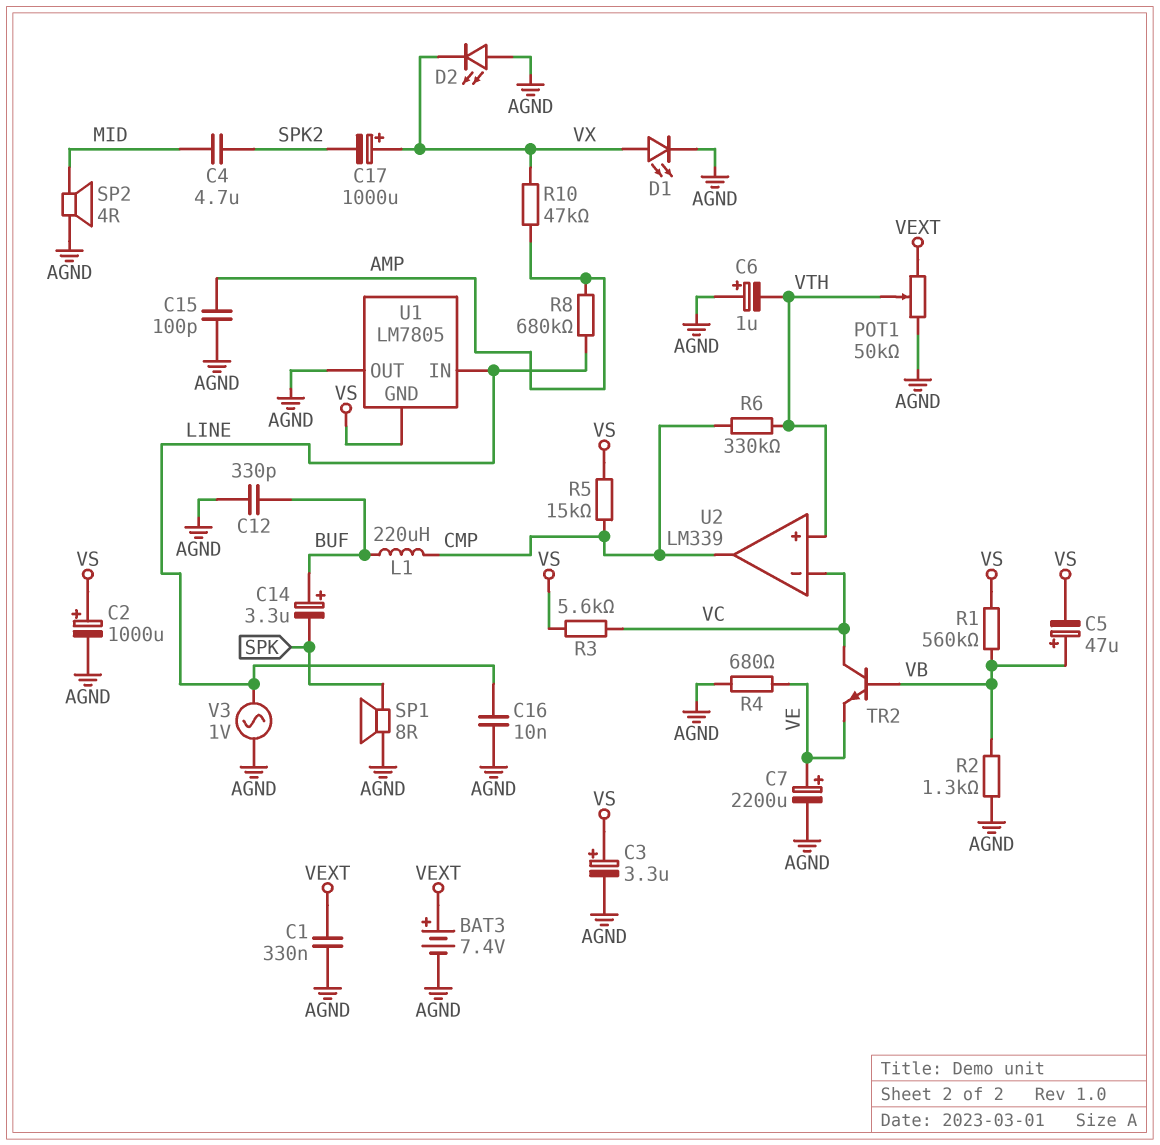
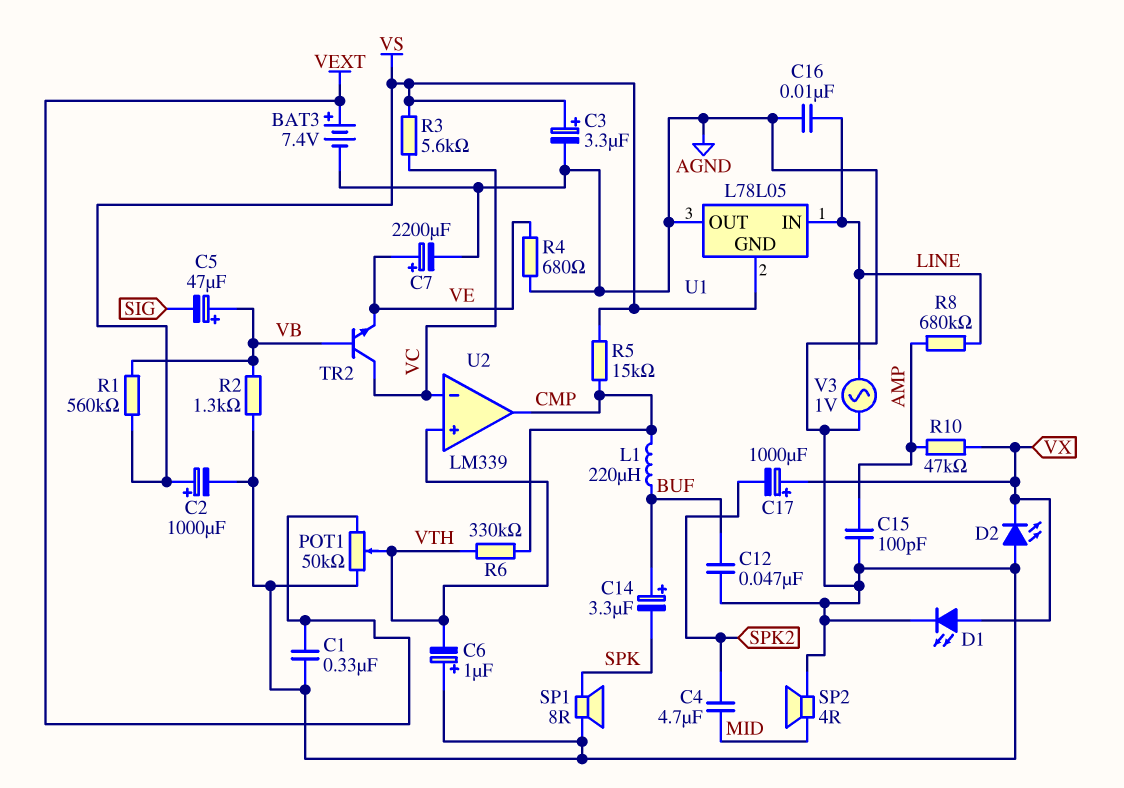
C5: 47uF (plus VB, minus VS) -> 47uF (plus VB, minus SIG)
C12: 330pF (AGND, BUF) -> 47nF (AGND, BUF)
U1: LM7805 -> L78L05

